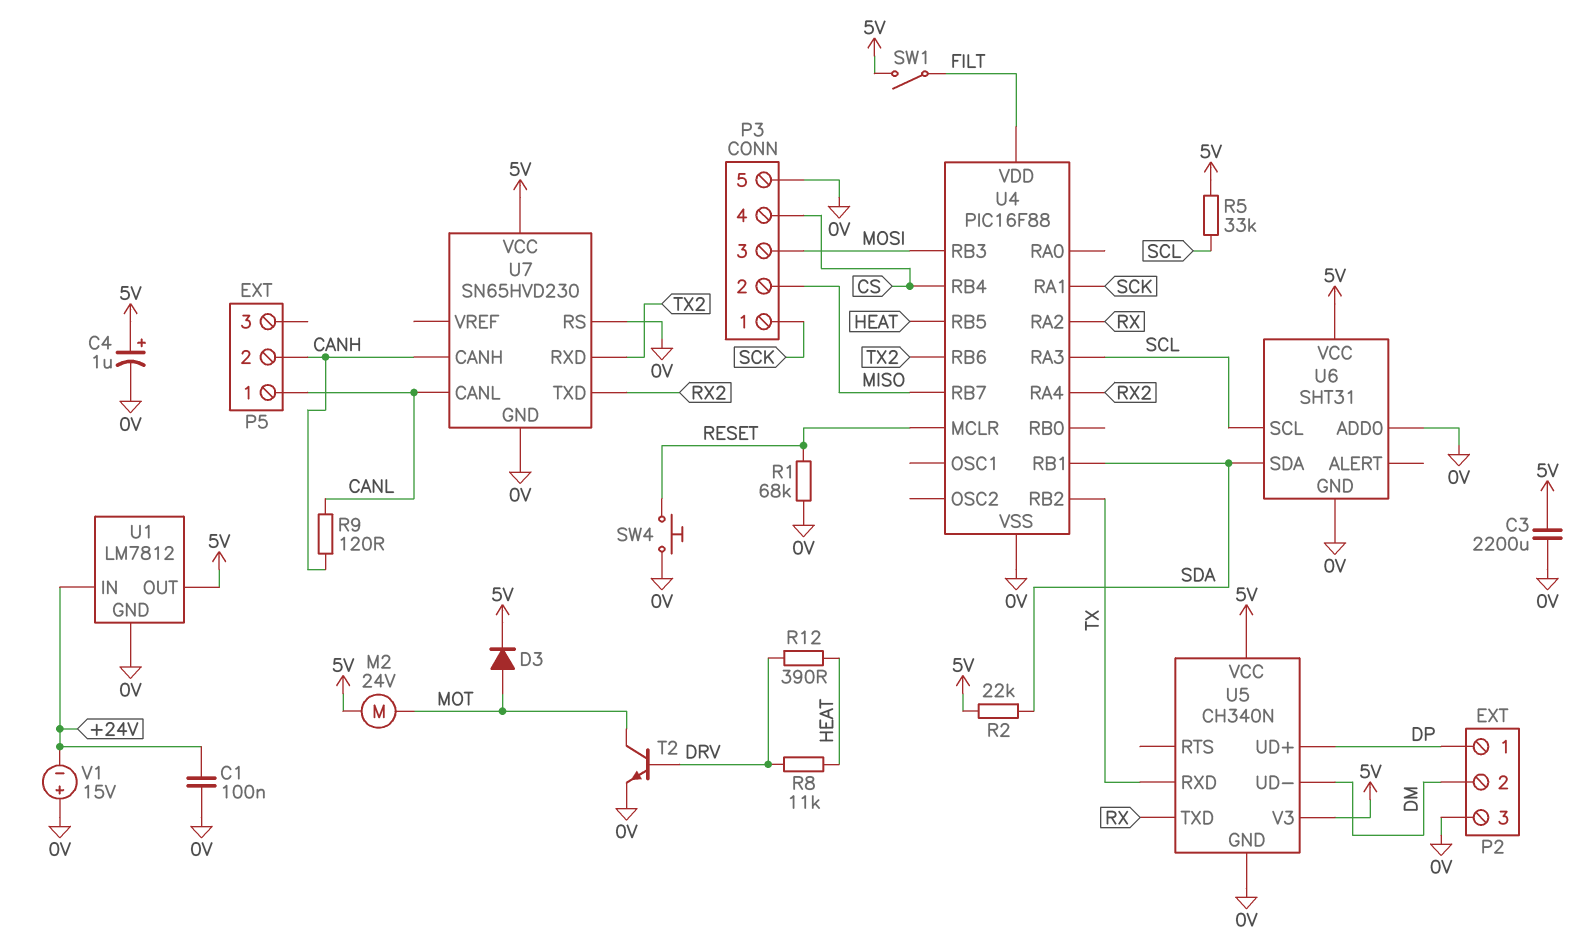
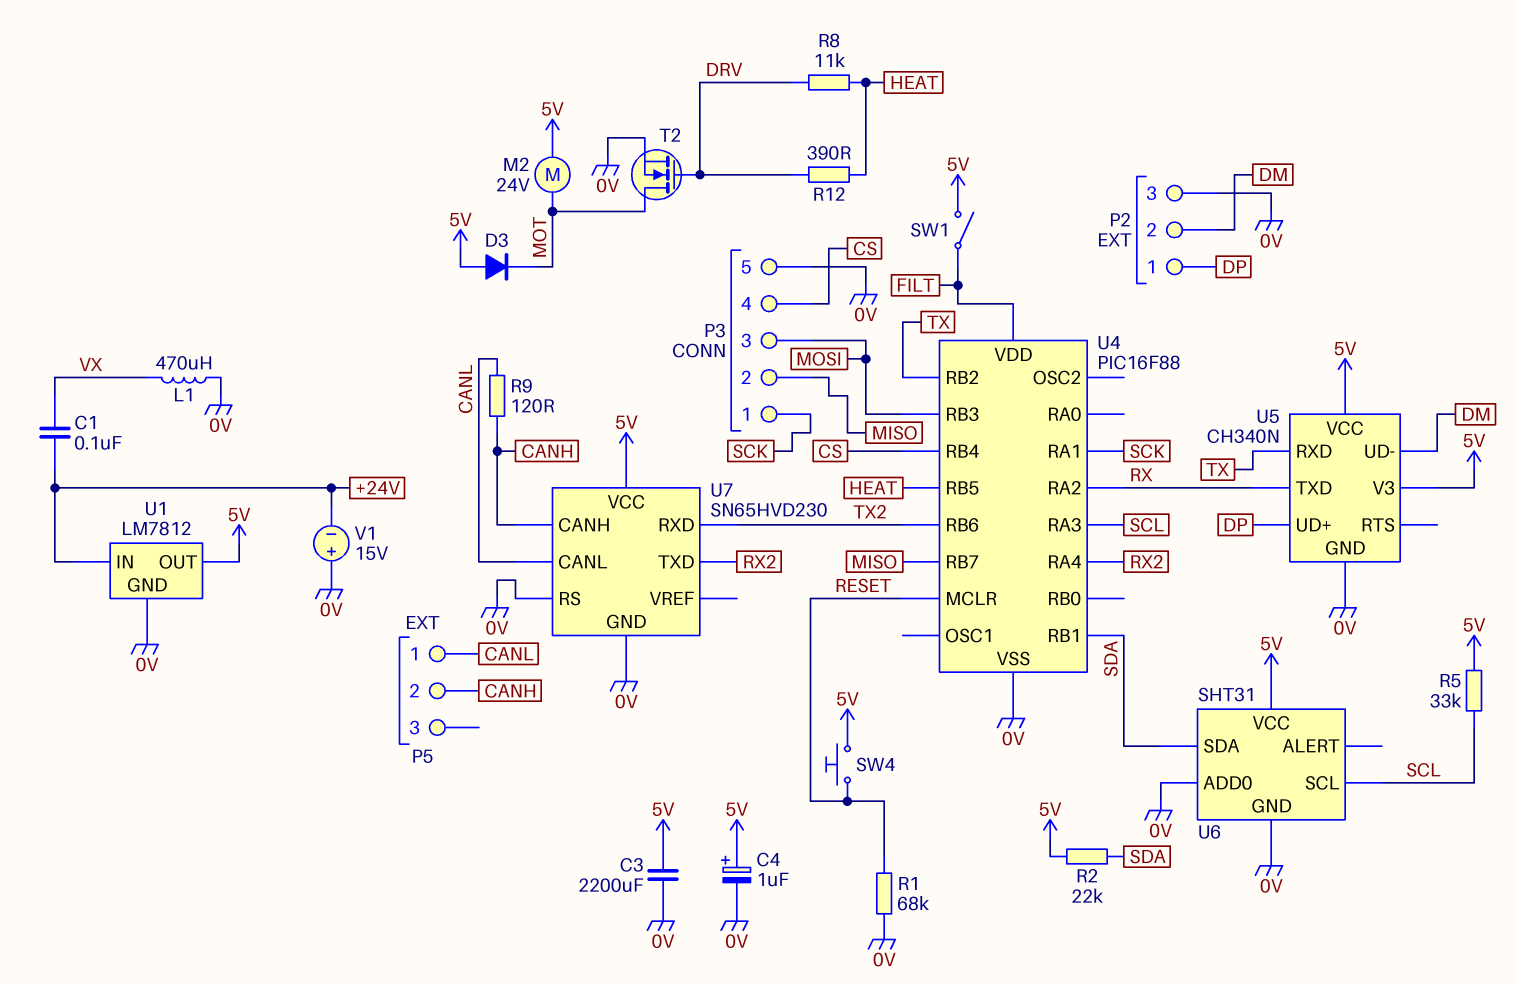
C1: 100nF (+24V, 0V) -> 100nF (+24V, VX)
D3: diode (A MOT, K 5V) -> diode (A 5V, K MOT)
L1: none -> 470uH (0V, VX)
SW4: button (0V, RESET) -> button (5V, RESET)
T2: NPN (B DRV, C MOT, E 0V) -> NMOS (G DRV, D MOT, S 0V)

